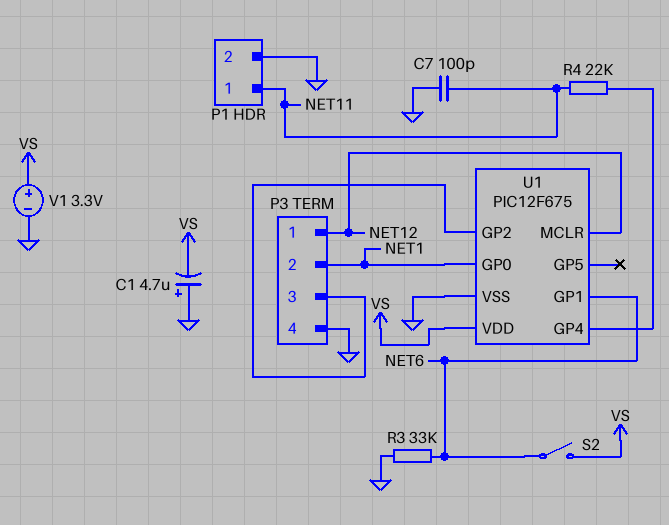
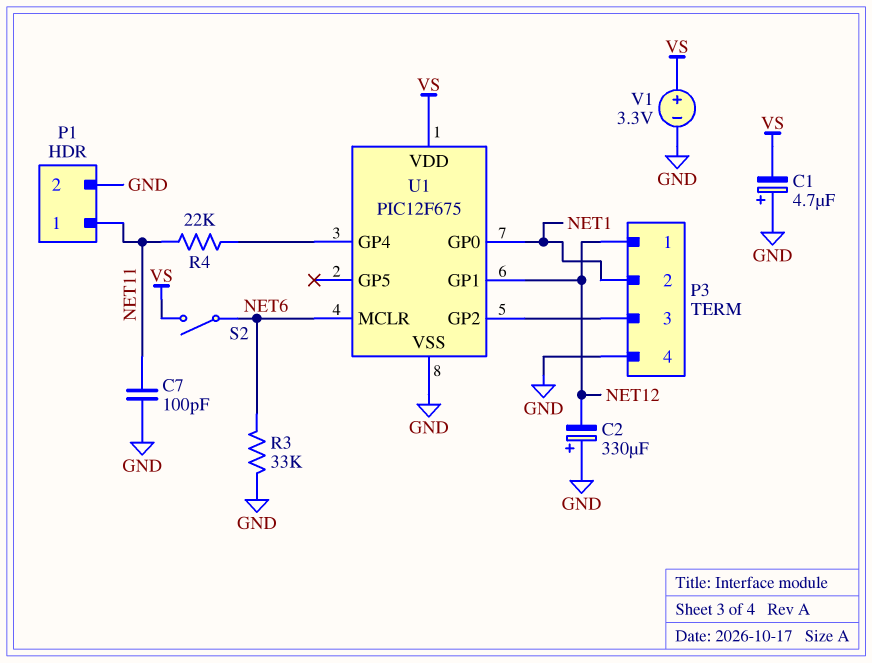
C2: none -> 330uF (plus GND, minus NET12)
U1 pin GP1: NET6 -> NET12
U1 pin MCLR: NET12 -> NET6

